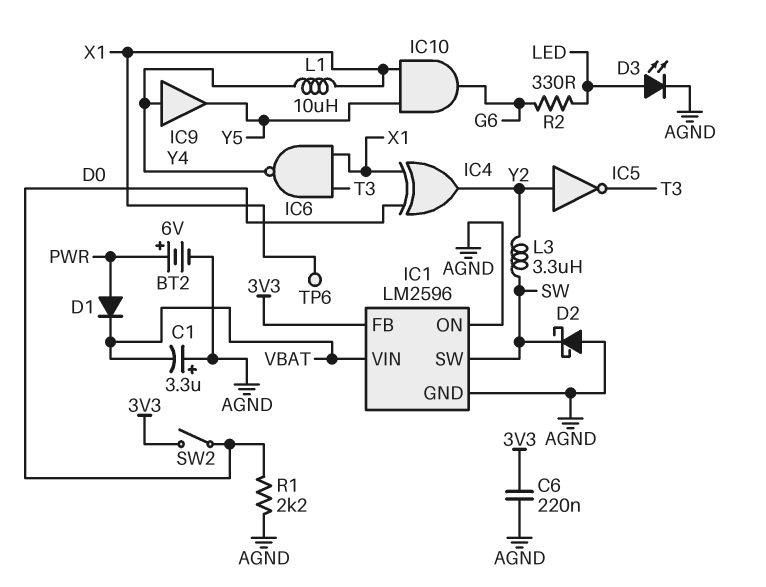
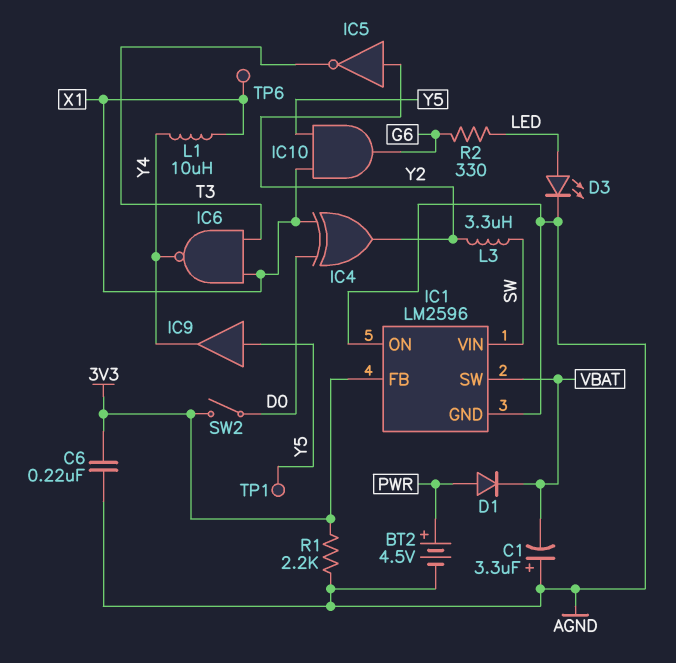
BT2: 6V (plus PWR, minus AGND) -> 4.5V (plus PWR, minus AGND)
D2: schottky (A AGND, K SW) -> none
IC1 pin SW: SW -> VBAT
IC1 pin VIN: VBAT -> SW
IC9: buffer (in Y4, out Y5) -> buffer (in Y5, out Y4)
R1: 2.2k (AGND, D0) -> 2.2k (3V3, AGND)
TP1: none -> test point (Y5)

